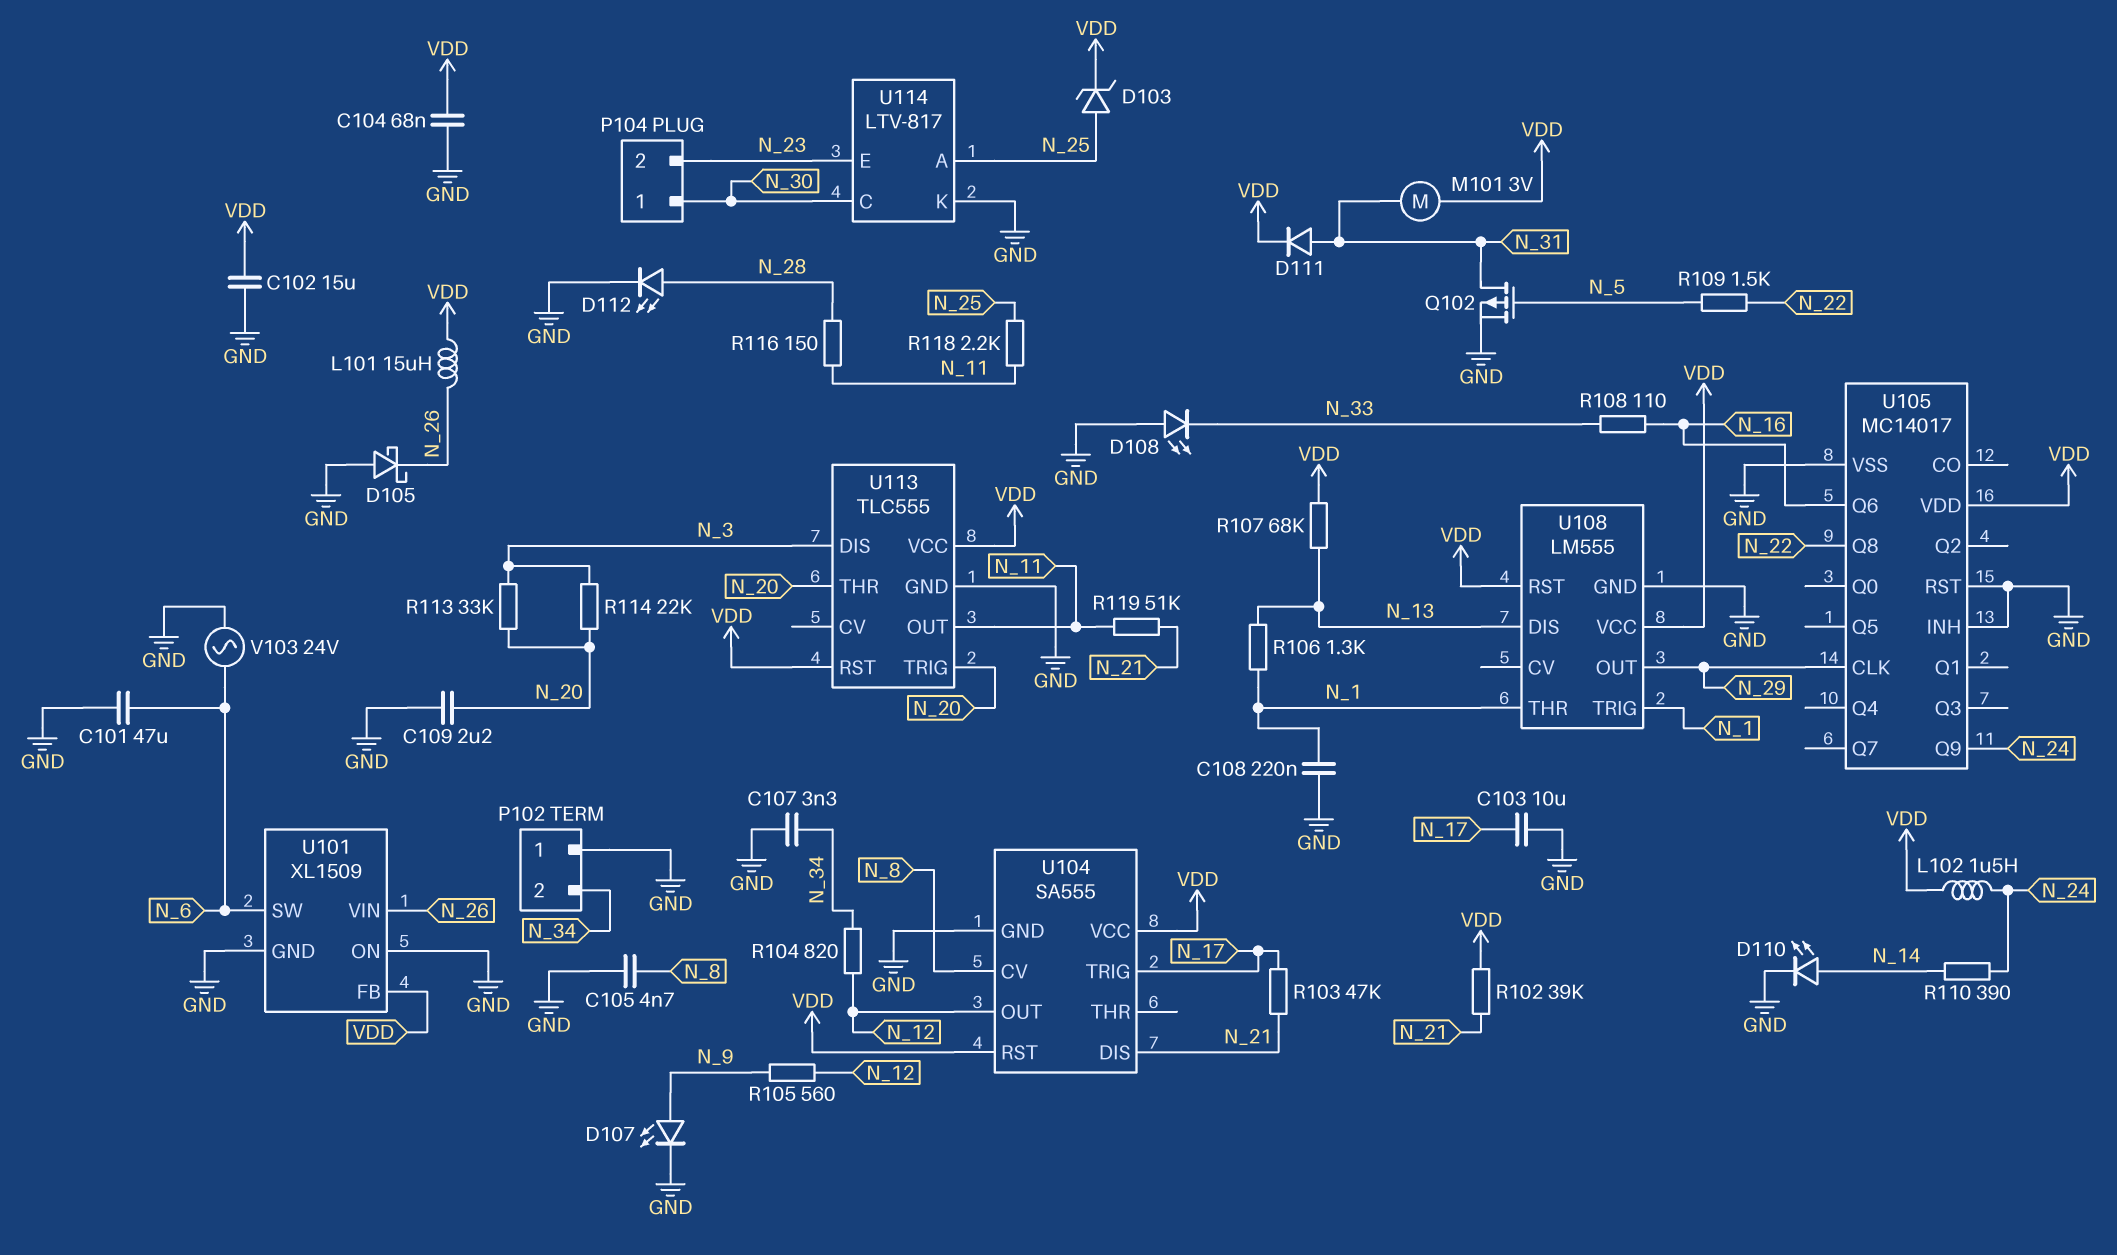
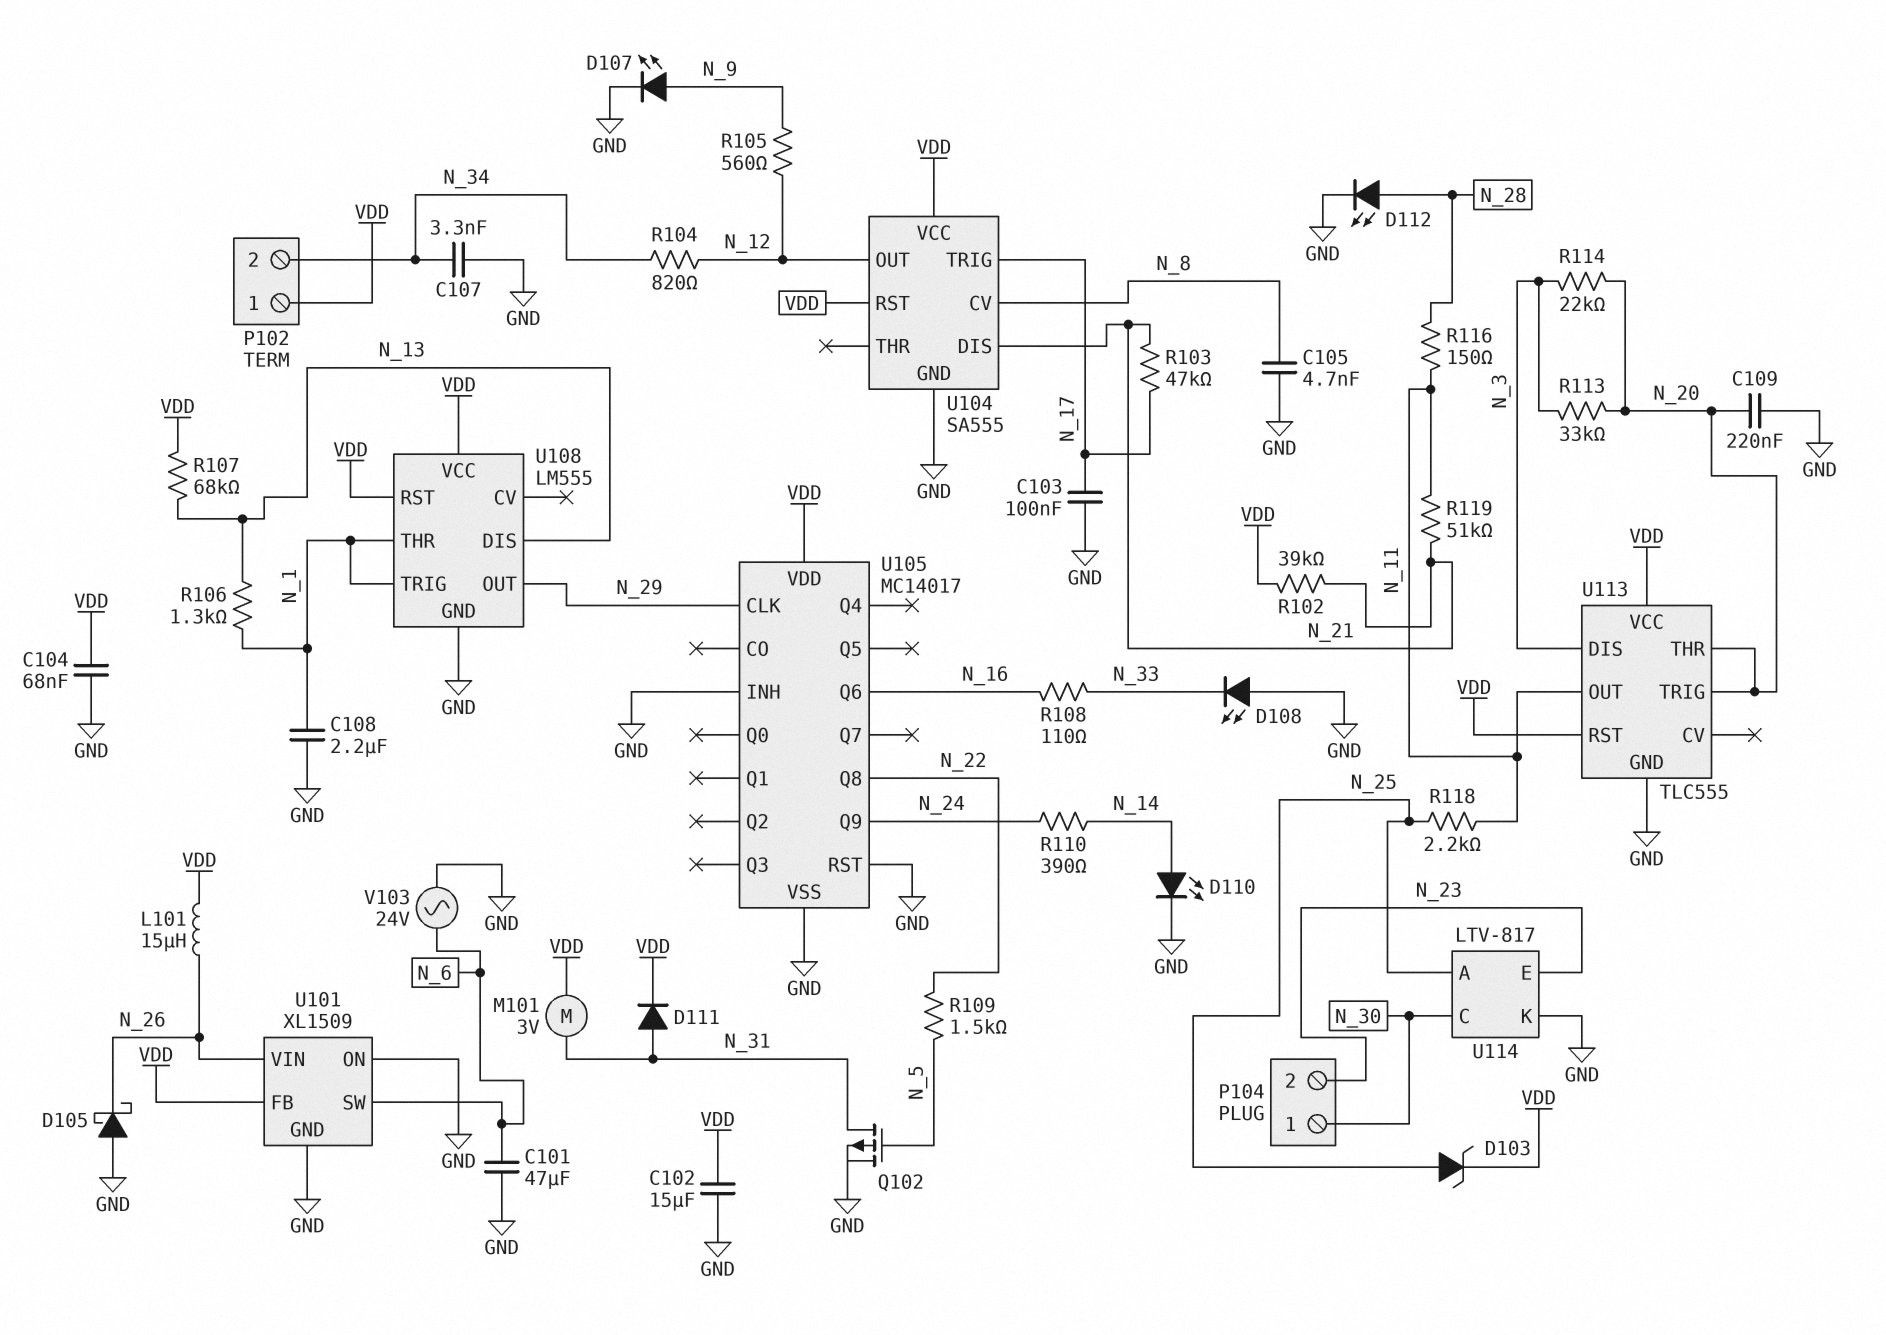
C103: 10uF (GND, N_17) -> 100nF (GND, N_17)
C108: 220nF (GND, N_1) -> 2.2uF (GND, N_1)
C109: 2.2uF (GND, N_20) -> 220nF (GND, N_20)
L102: 1.5uH (N_24, VDD) -> none
P102 pin 1: GND -> VDD

